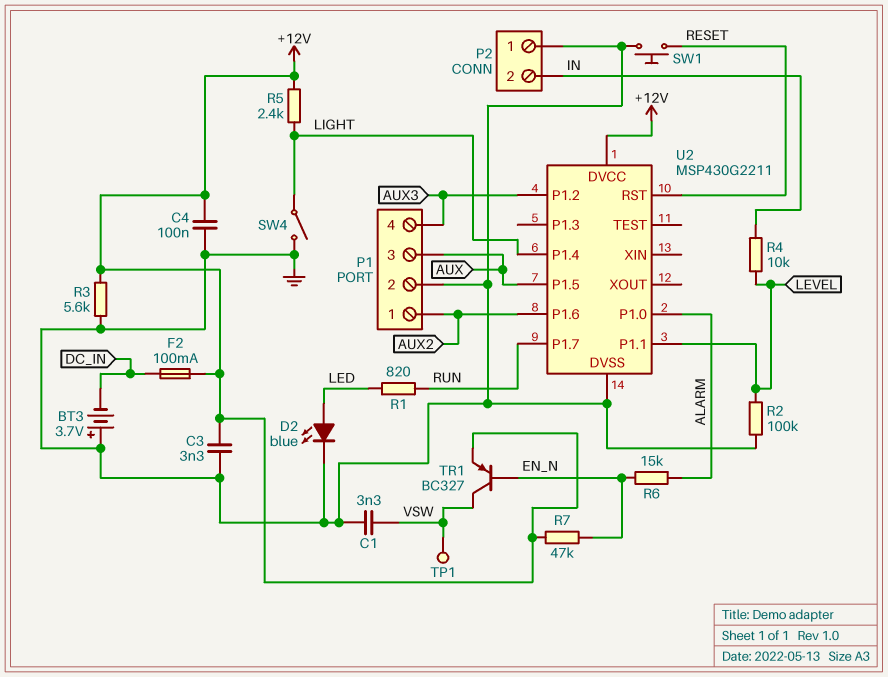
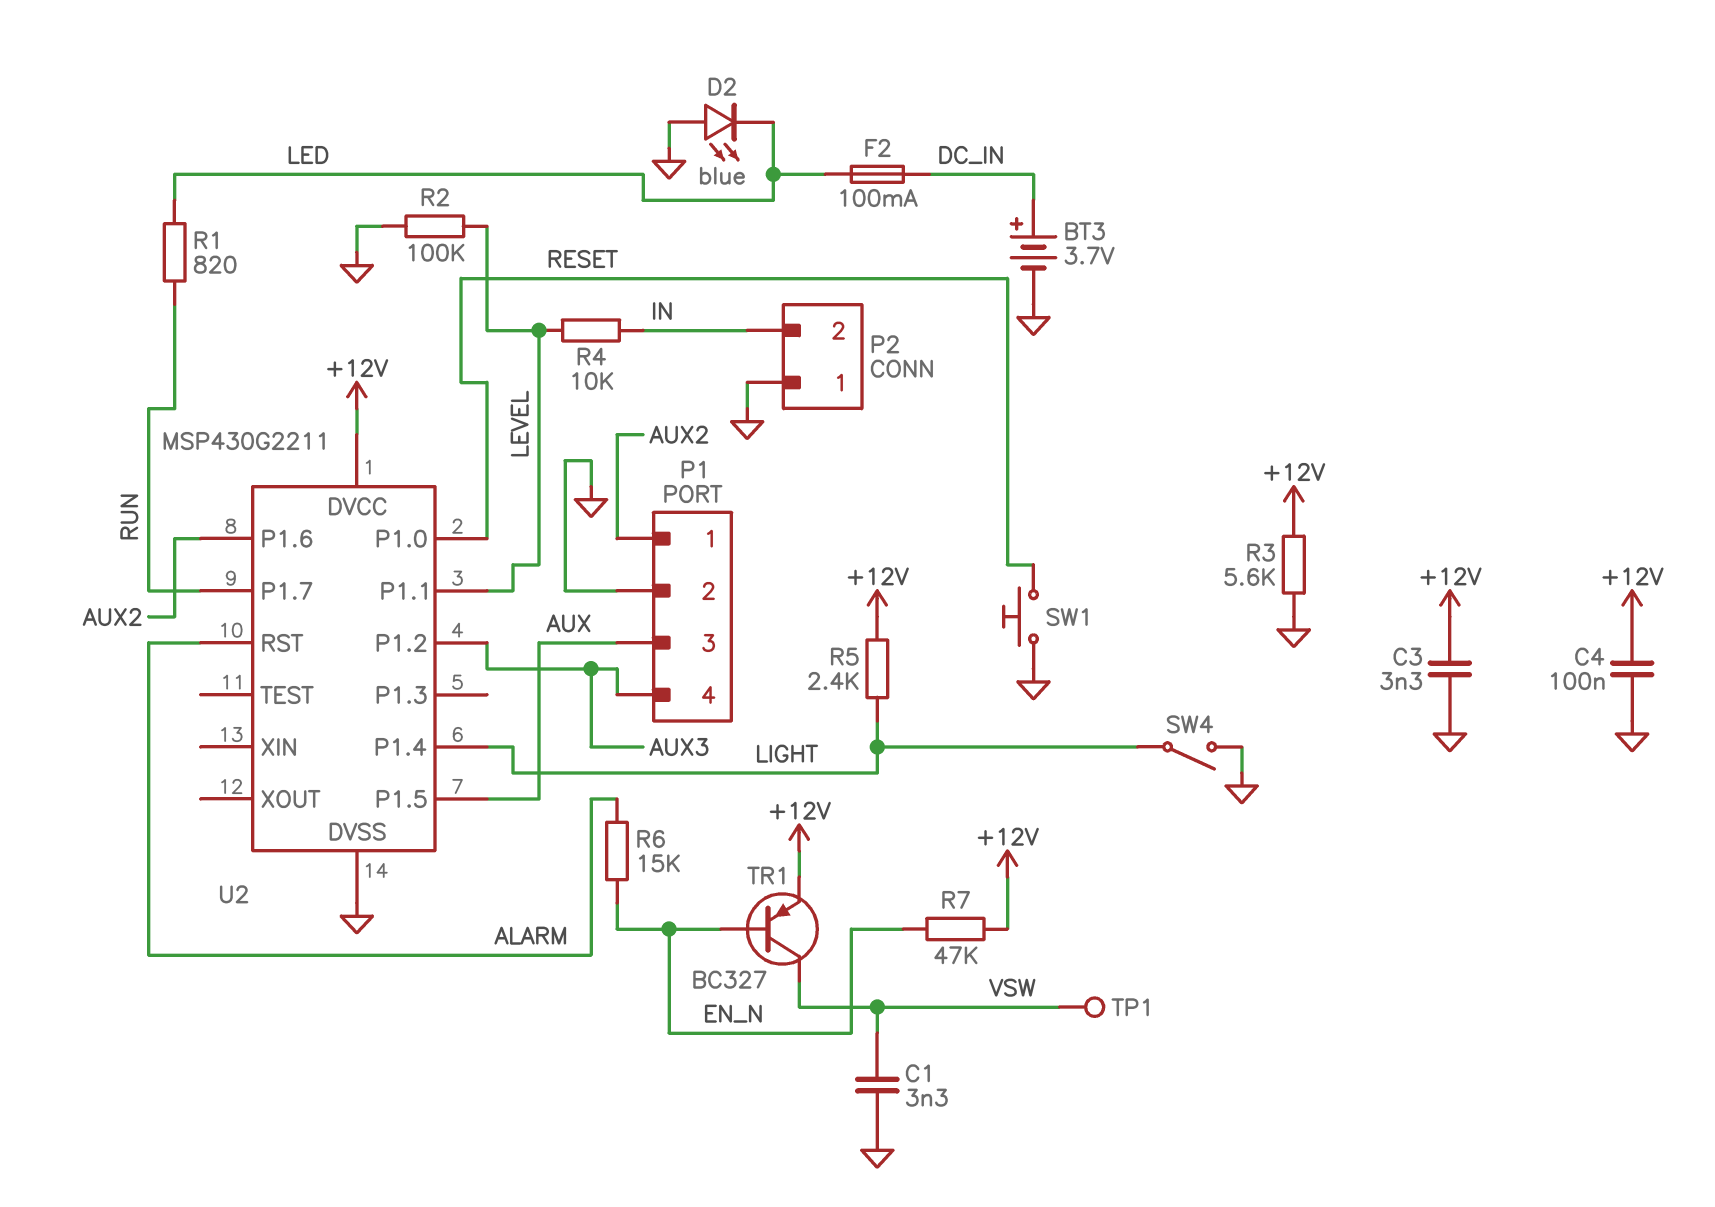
BT3: 3.7V (plus GND, minus DC_IN) -> 3.7V (plus DC_IN, minus GND)
D2: LED blue (A LED, K GND) -> LED blue (A GND, K LED)
F2: 100mA (+12V, DC_IN) -> 100mA (DC_IN, LED)
U2 pin P1.0: ALARM -> RESET
U2 pin RST: RESET -> ALARM

